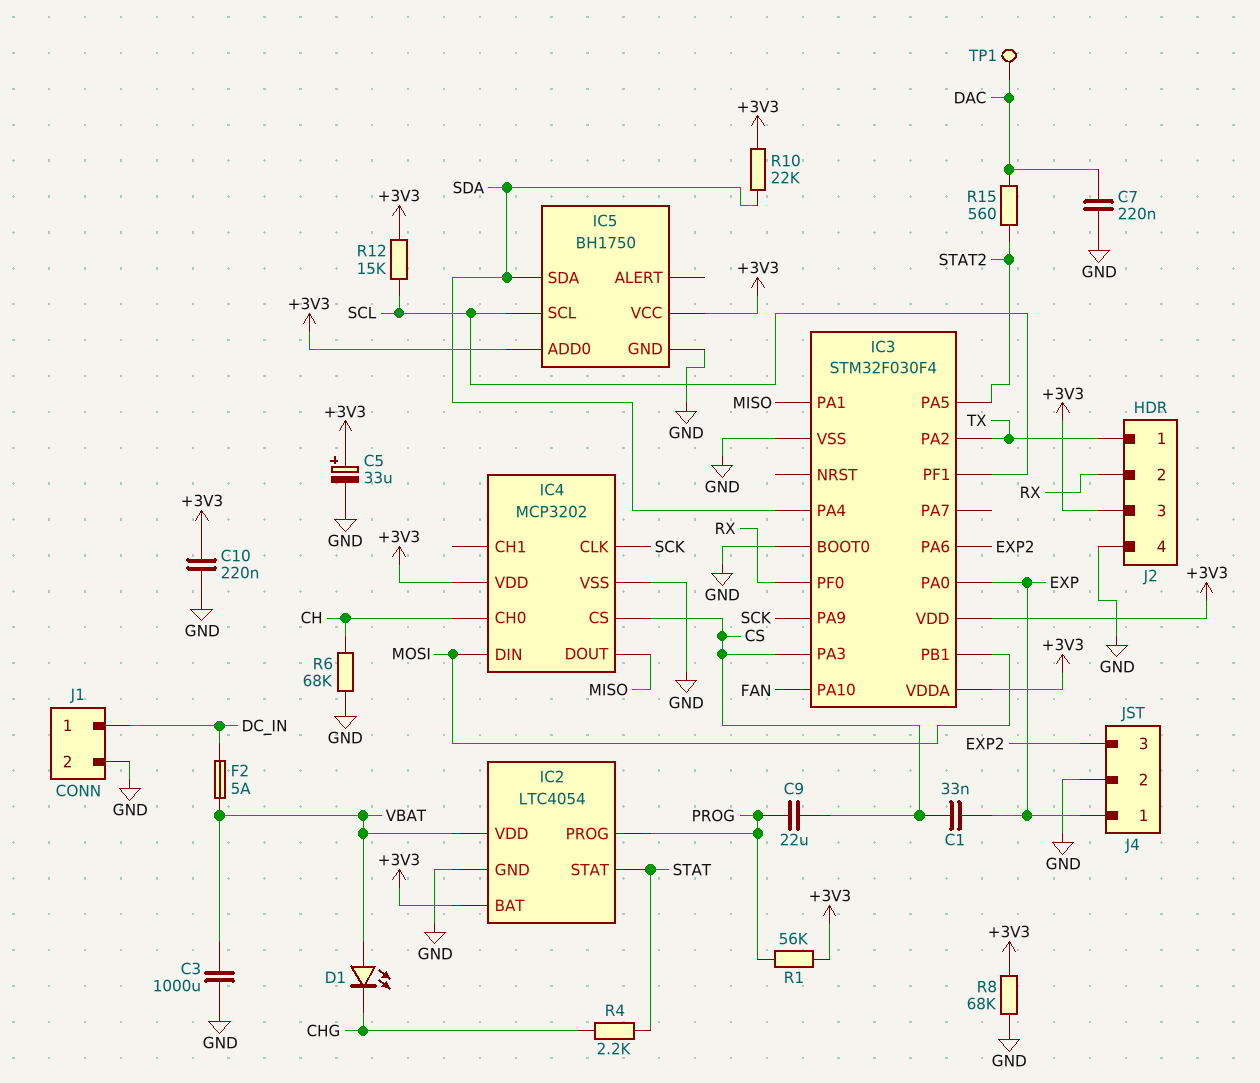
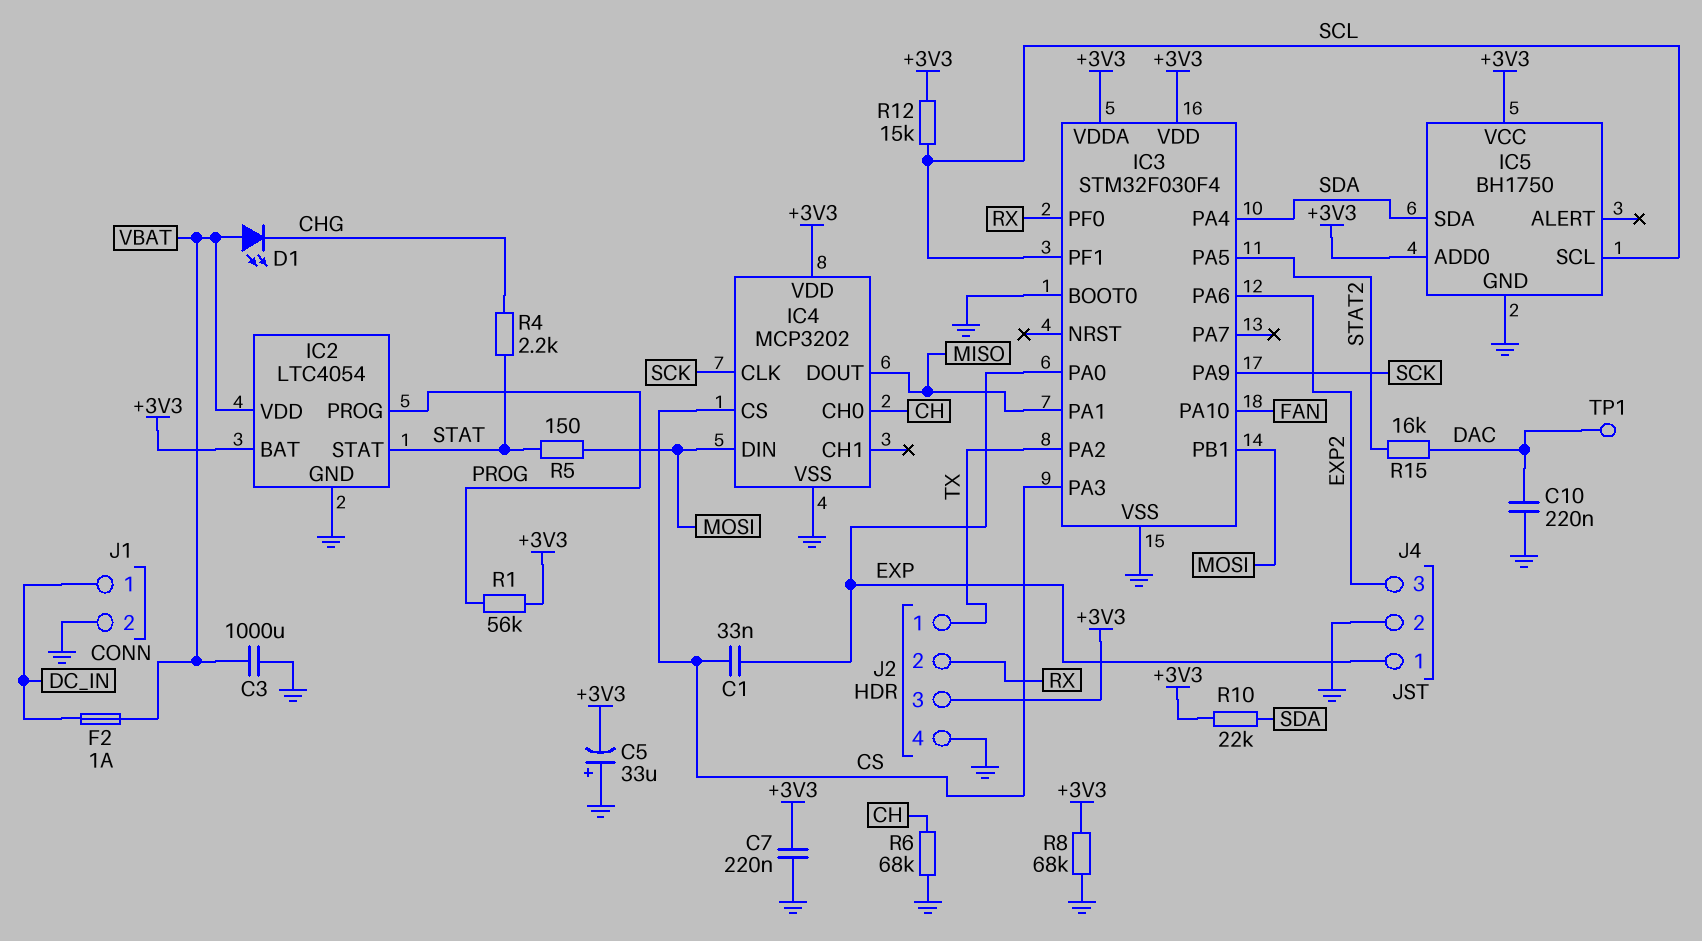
C5: 33uF (plus +3V3, minus GND) -> 33uF (plus GND, minus +3V3)
C7: 220nF (DAC, GND) -> 220nF (+3V3, GND)
C9: 22uF (CS, PROG) -> none
C10: 220nF (+3V3, GND) -> 220nF (DAC, GND)
F2: 5A (DC_IN, VBAT) -> 1A (DC_IN, VBAT)
R5: none -> 150 (MOSI, STAT)
R15: 560 (DAC, STAT2) -> 16k (DAC, STAT2)

